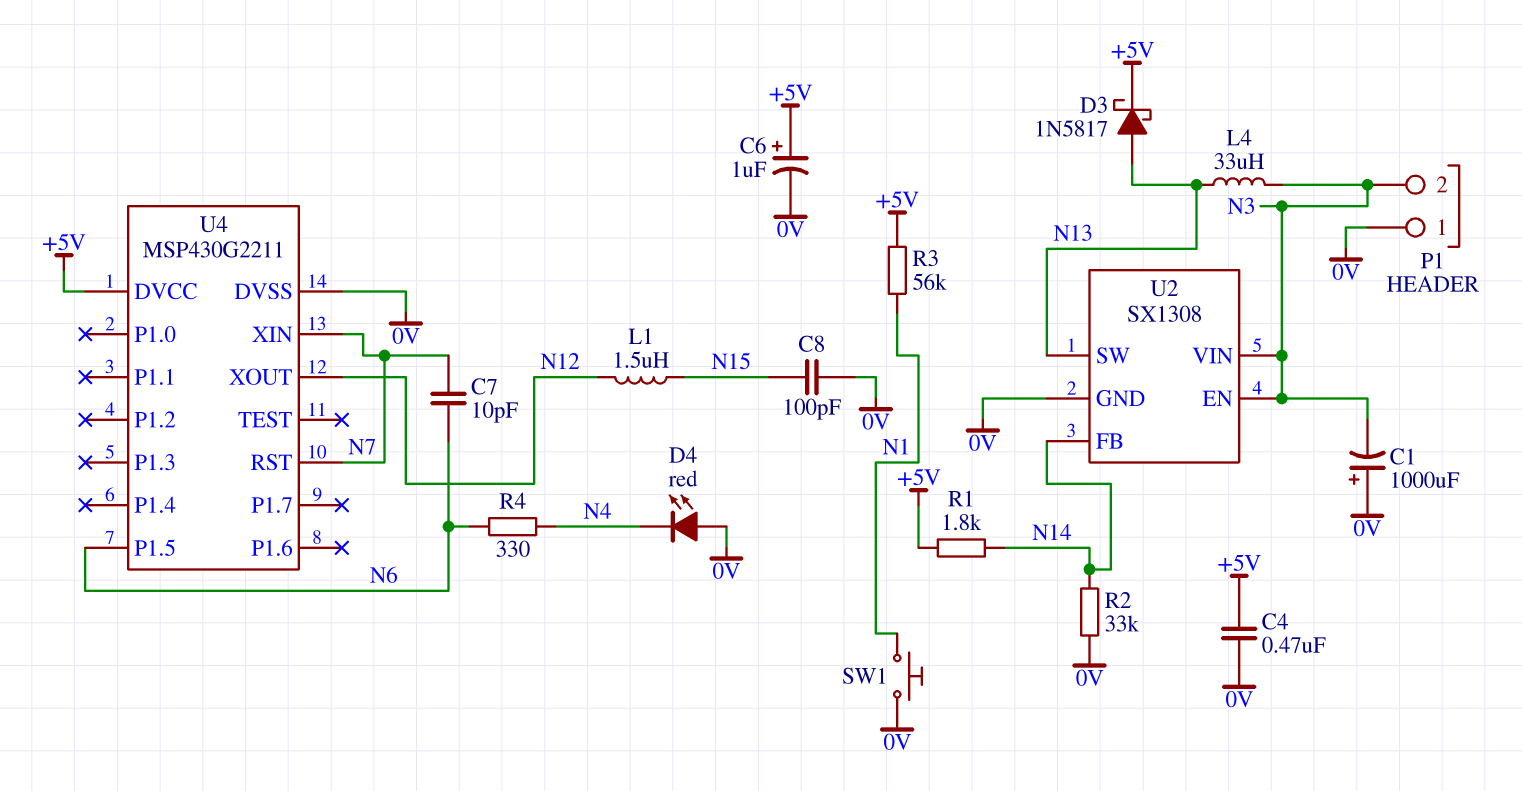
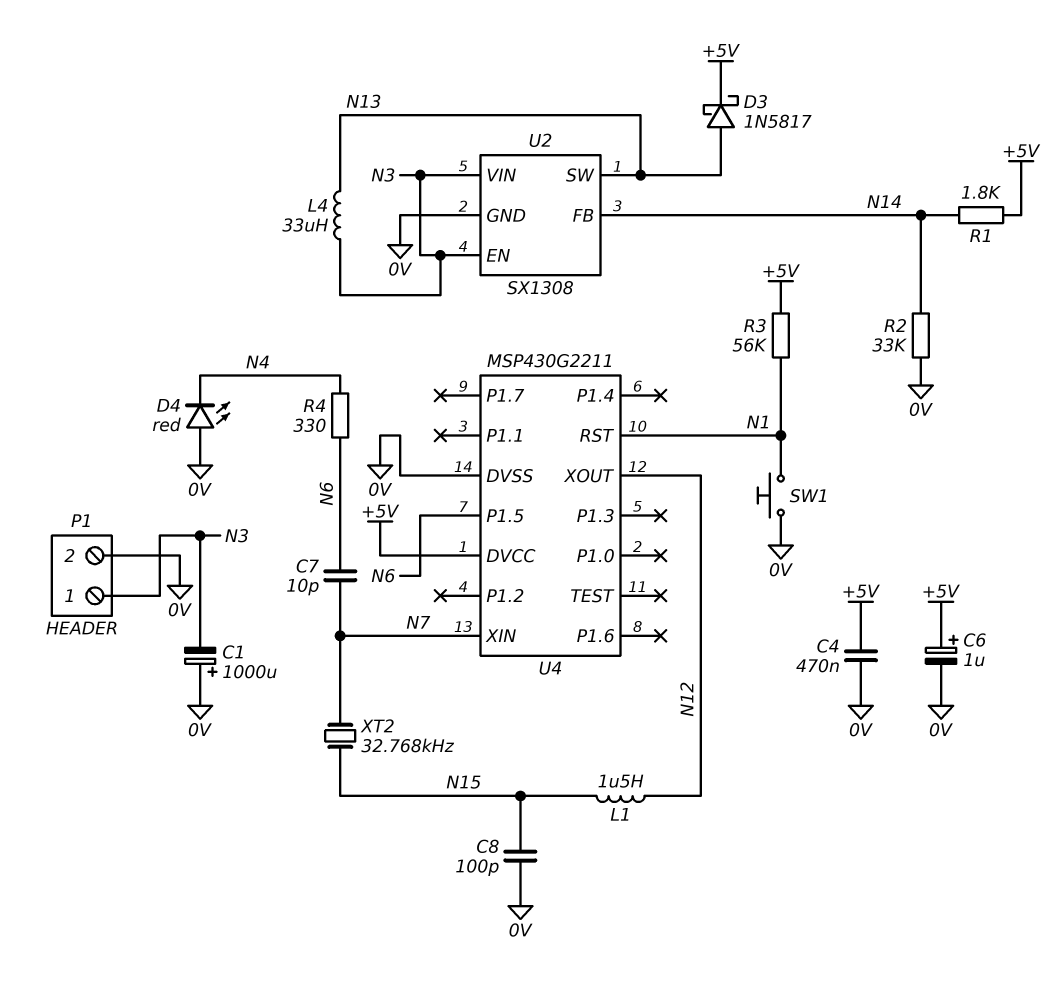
P1 pin 1: 0V -> N3
P1 pin 2: N3 -> 0V
U4 pin RST: N7 -> N1
XT2: none -> 32.768kHz (N7, N15)

